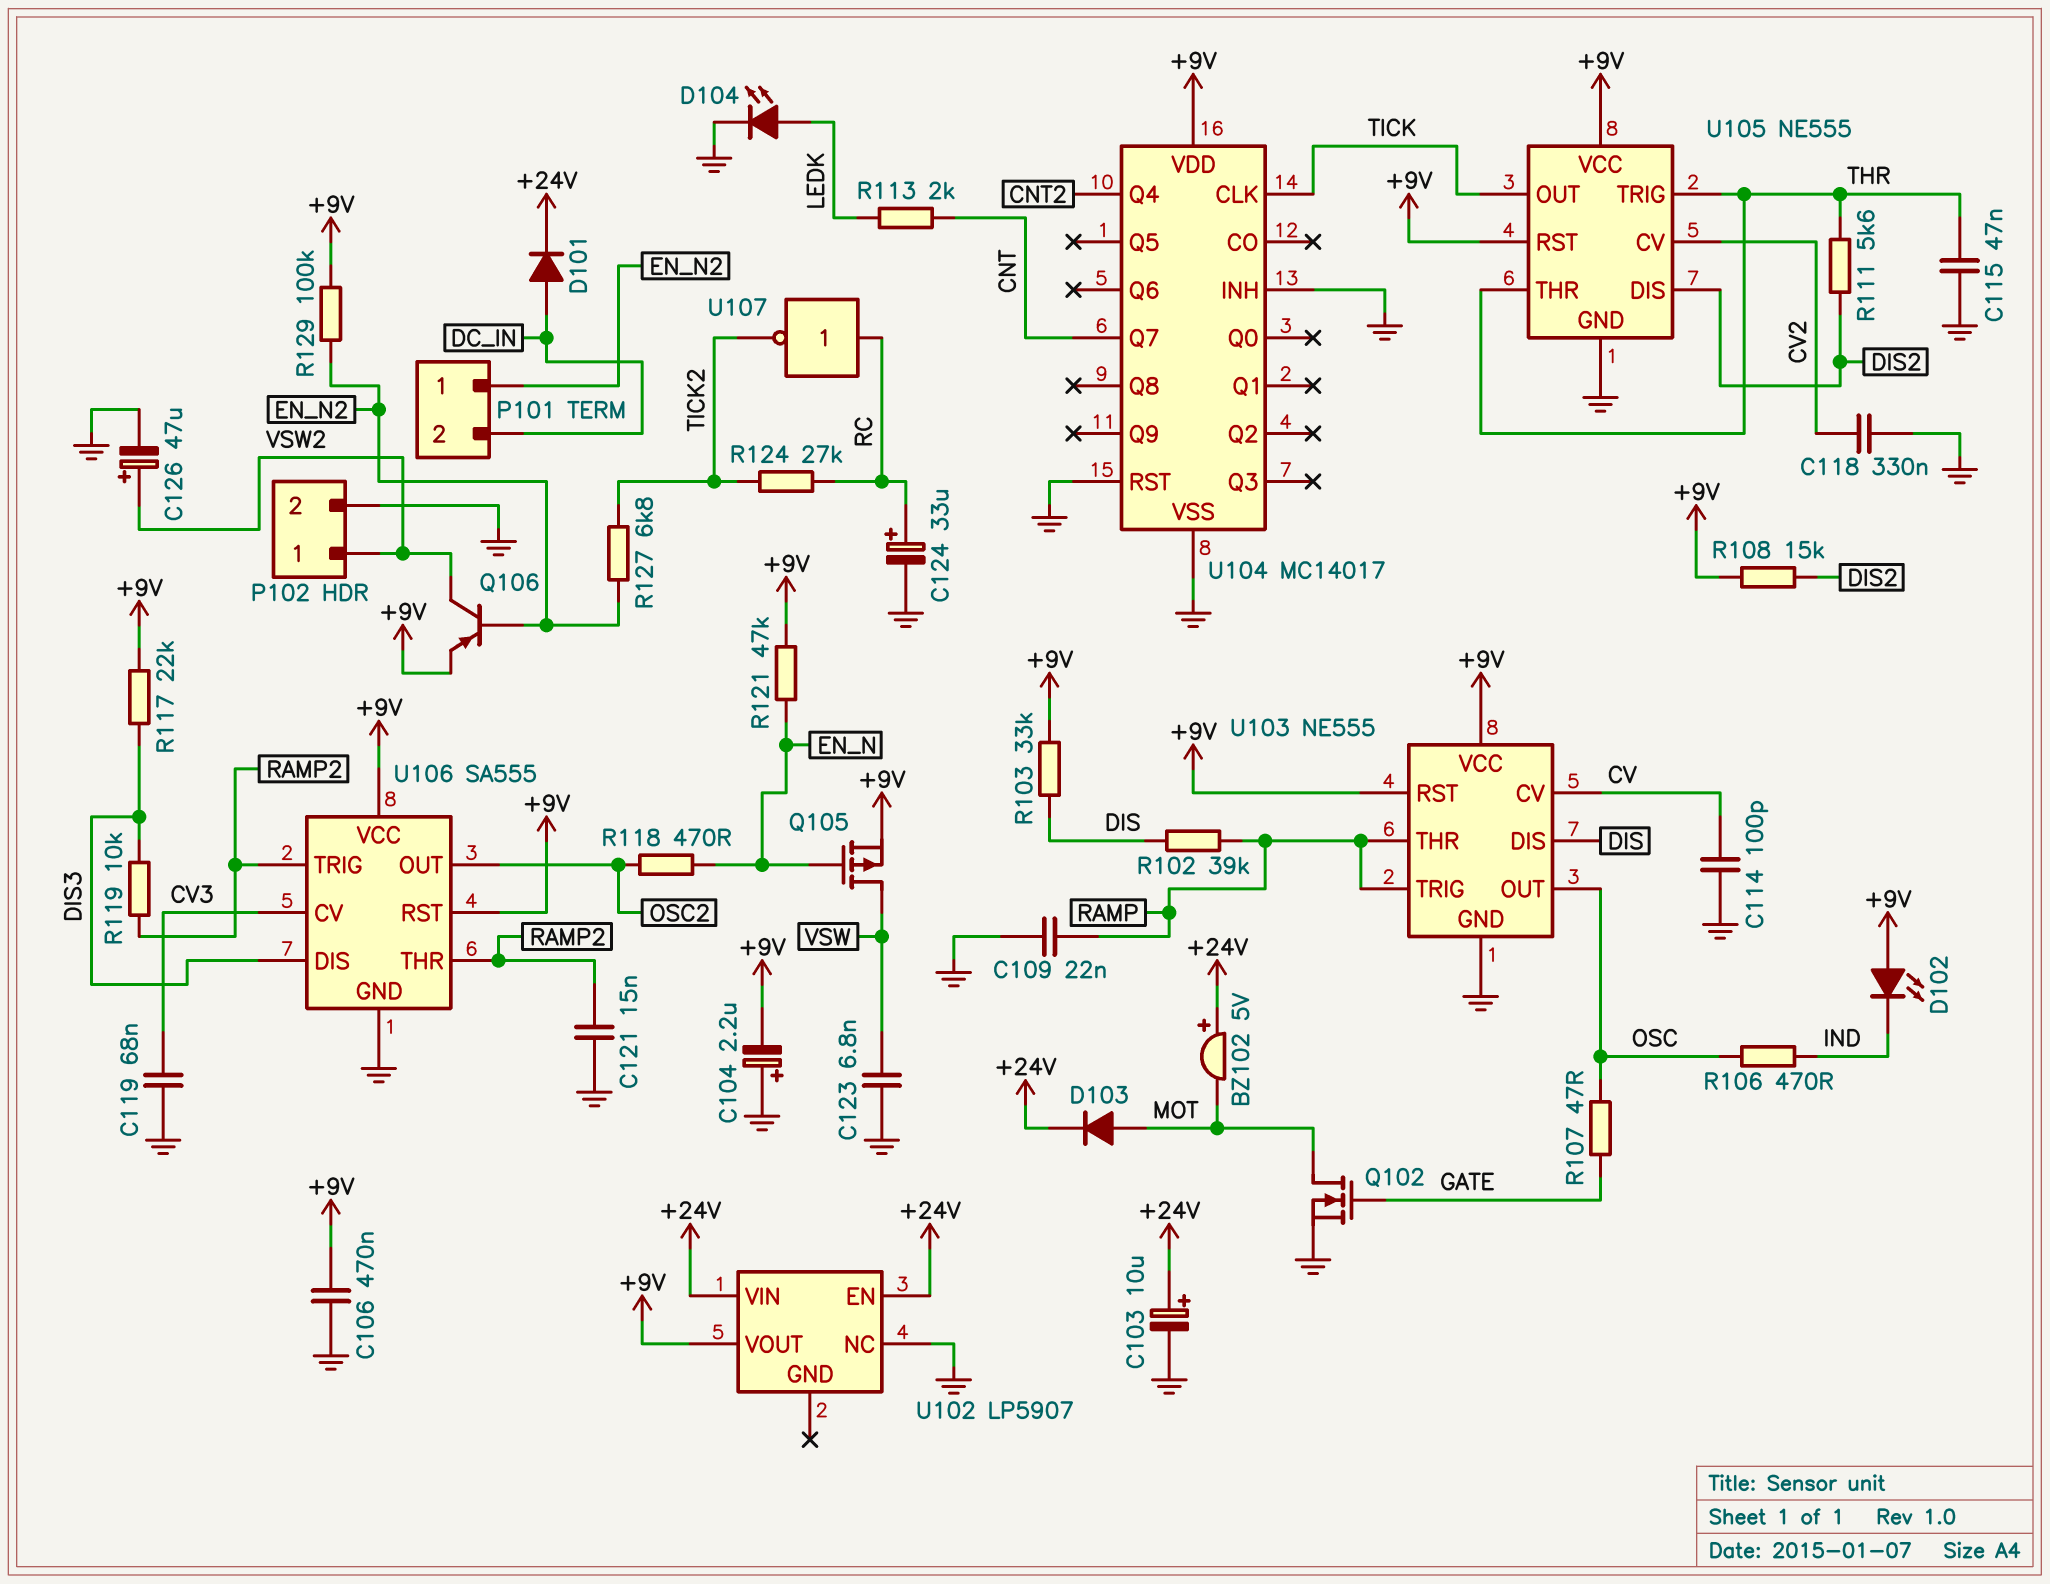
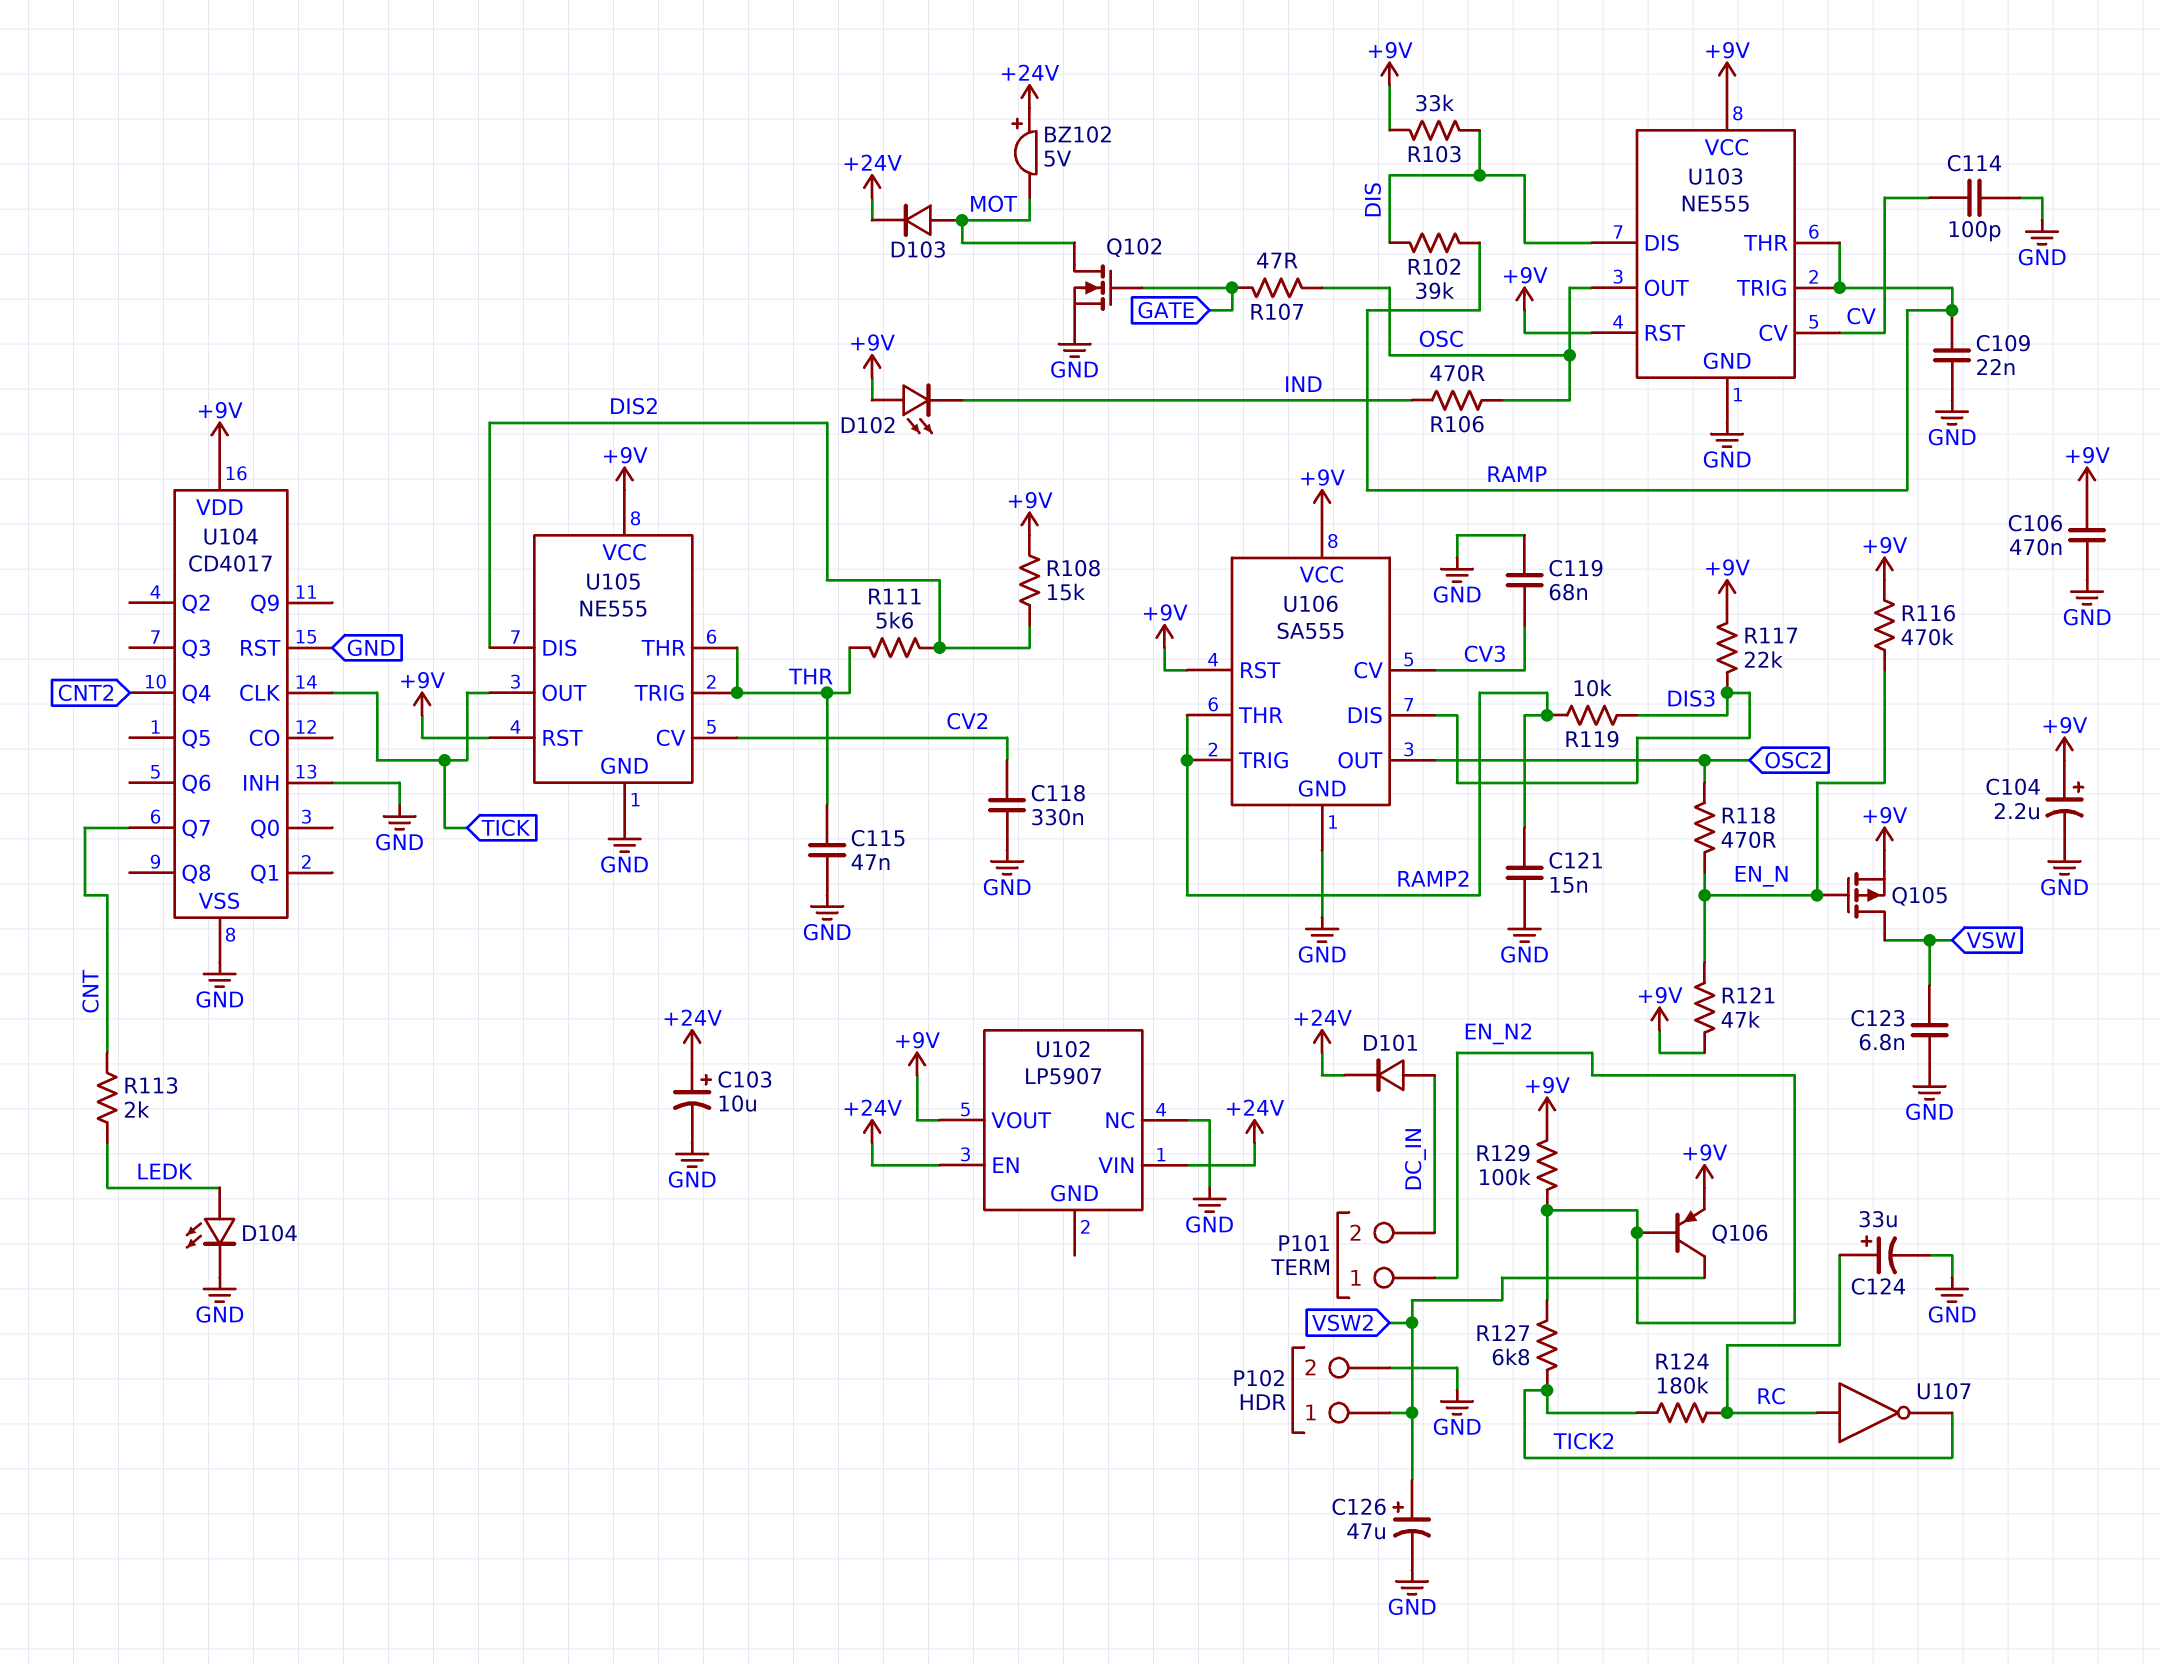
C104: 2.2uF (plus GND, minus +9V) -> 2.2uF (plus +9V, minus GND)
R116: none -> 470k (+9V, EN_N)
R124: 27k (RC, TICK2) -> 180k (RC, TICK2)
U104: MC14017 -> CD4017

